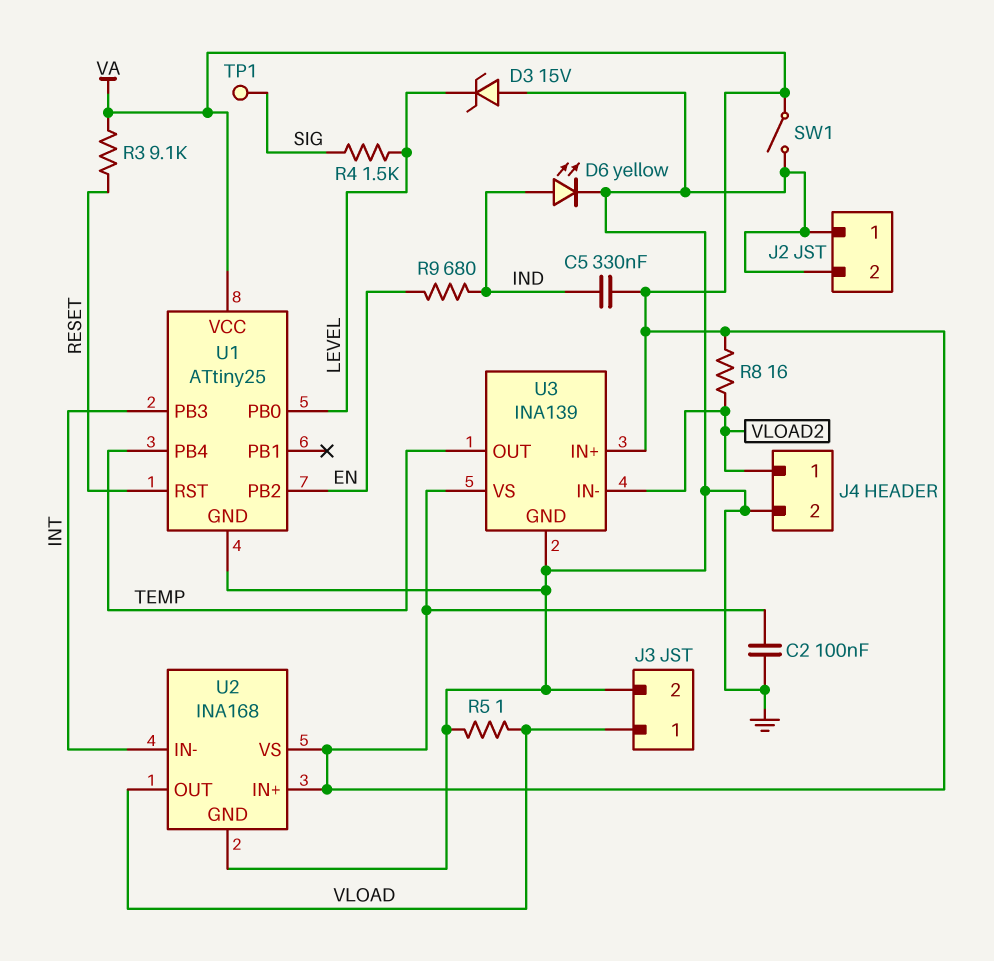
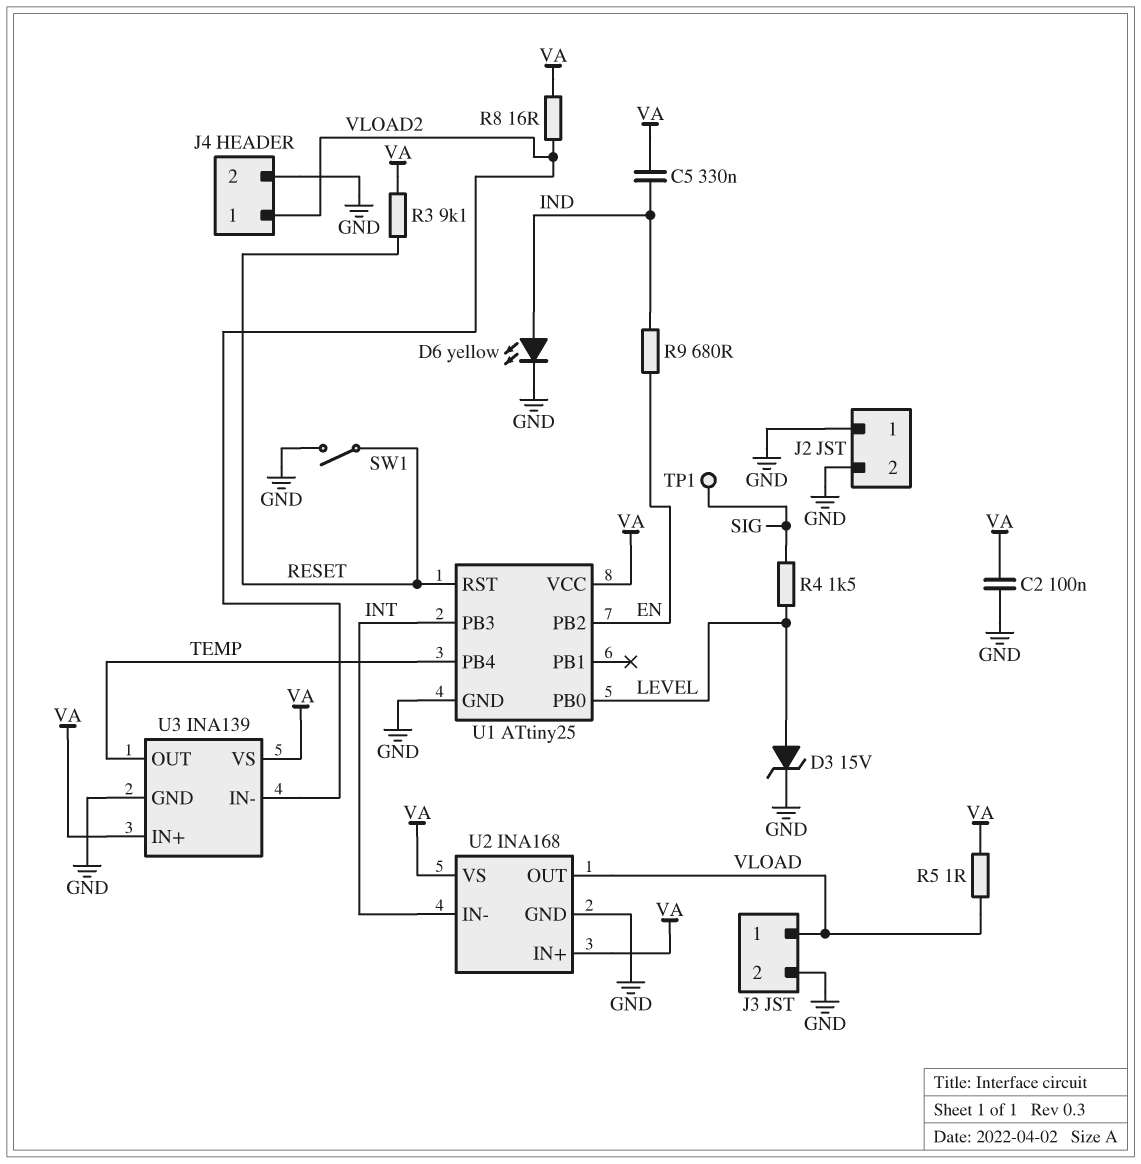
D3: zener 15V (A GND, K LEVEL) -> zener 15V (A LEVEL, K GND)
R5: 1 (GND, VLOAD) -> 1 (VA, VLOAD)
SW1: switch (GND, VA) -> switch (GND, RESET)

